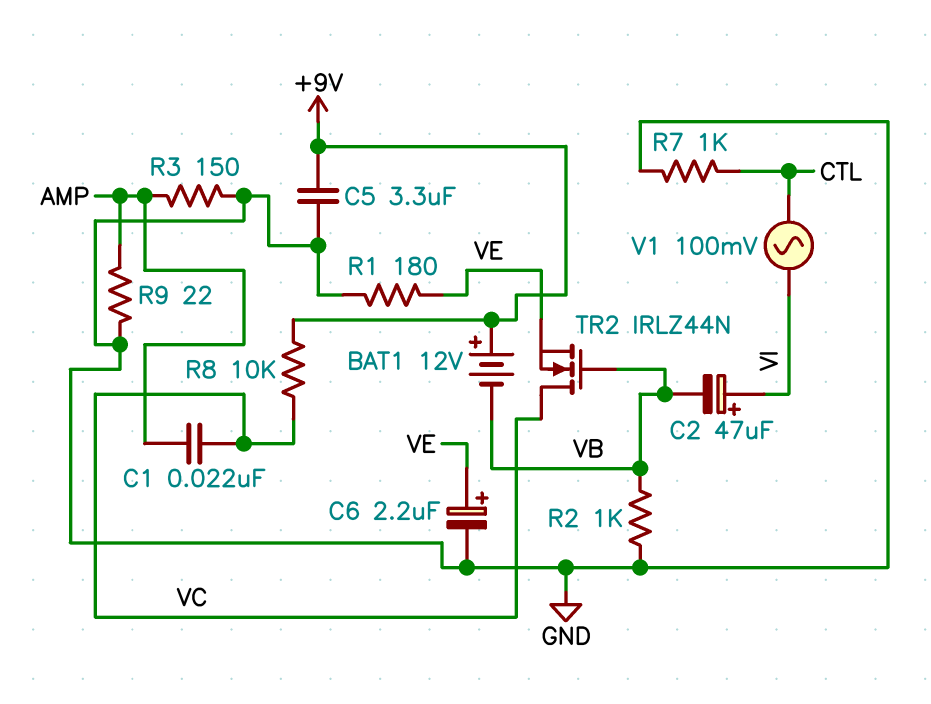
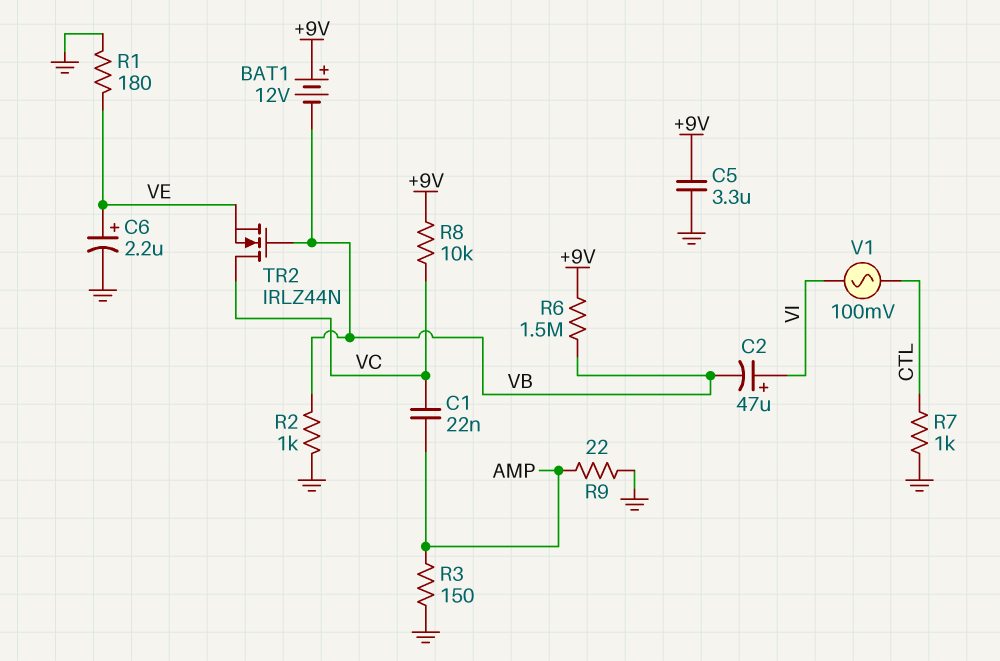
R6: none -> 1.5M (+9V, VB)

